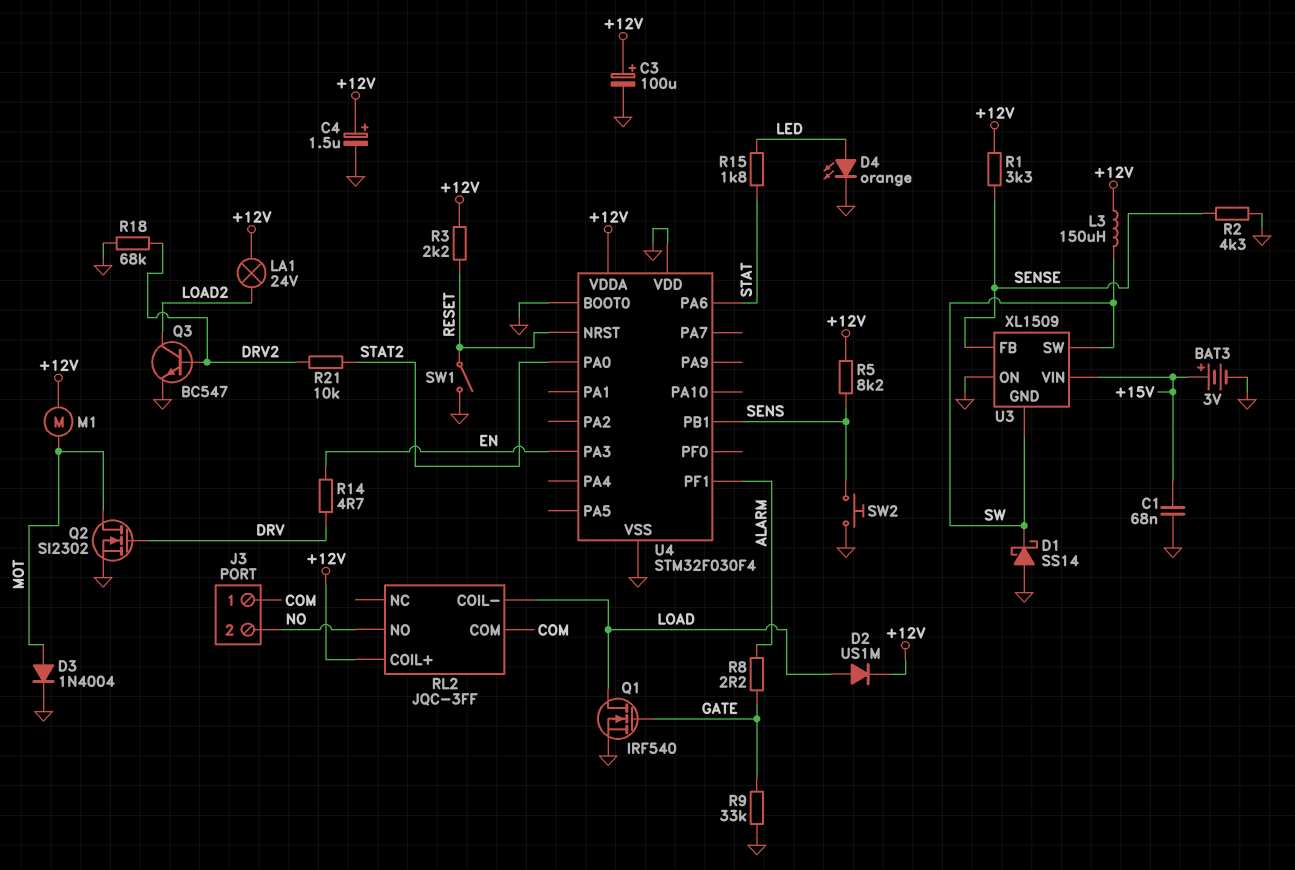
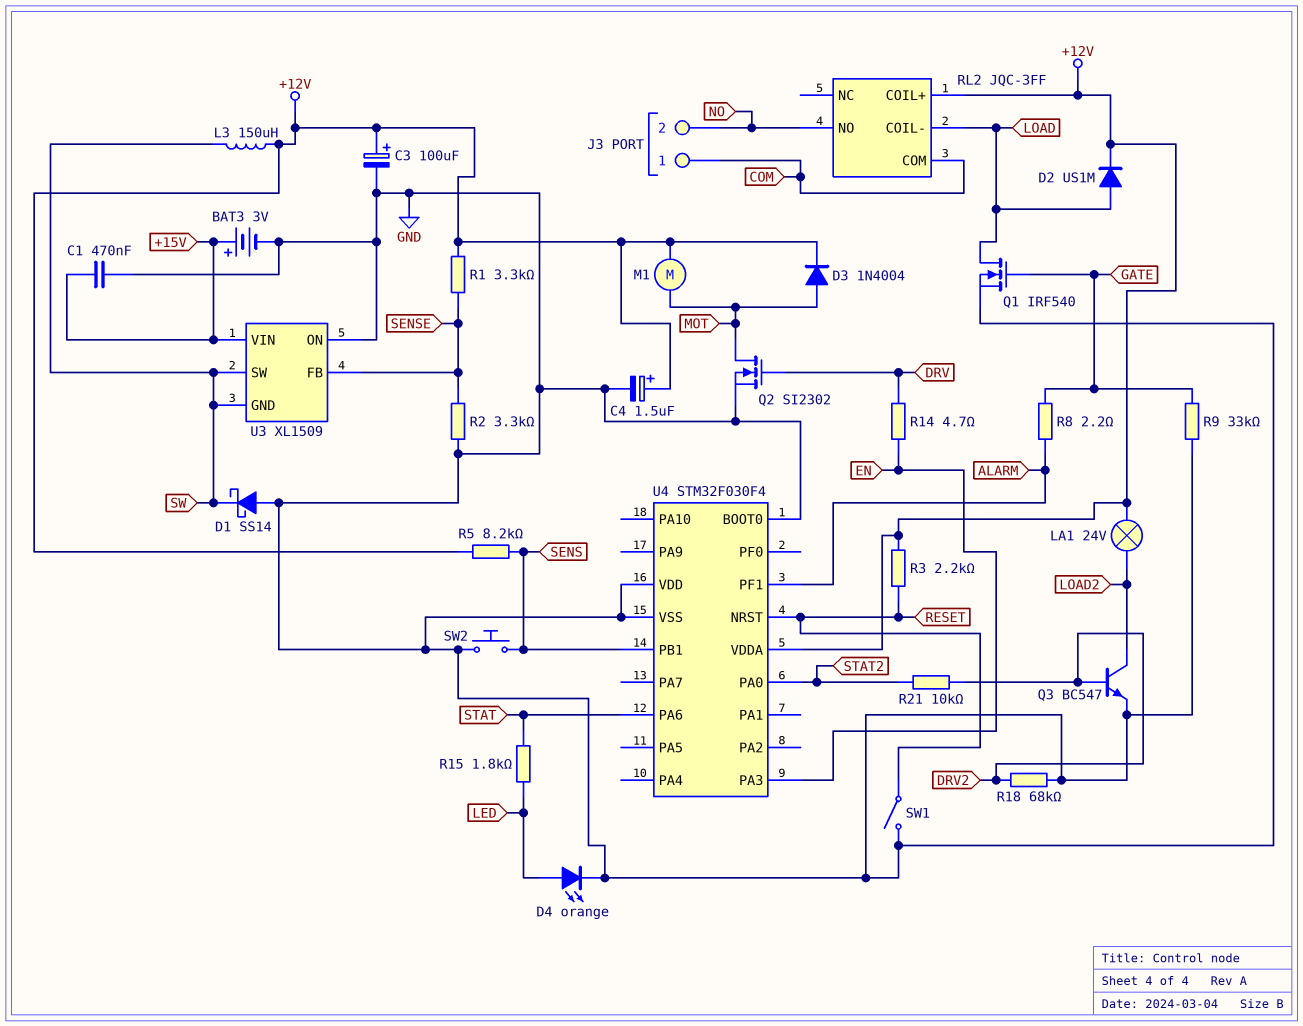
C1: 68nF (+15V, GND) -> 470nF (+15V, GND)
D3: diode 1N4004 (A MOT, K GND) -> diode 1N4004 (A MOT, K +12V)
R2: 4.3k (GND, SENSE) -> 3.3k (GND, SENSE)

